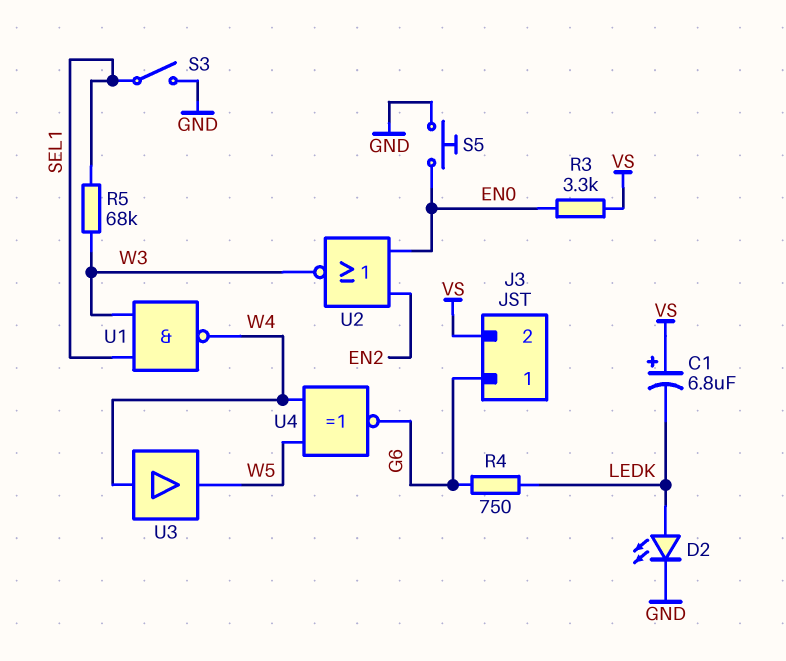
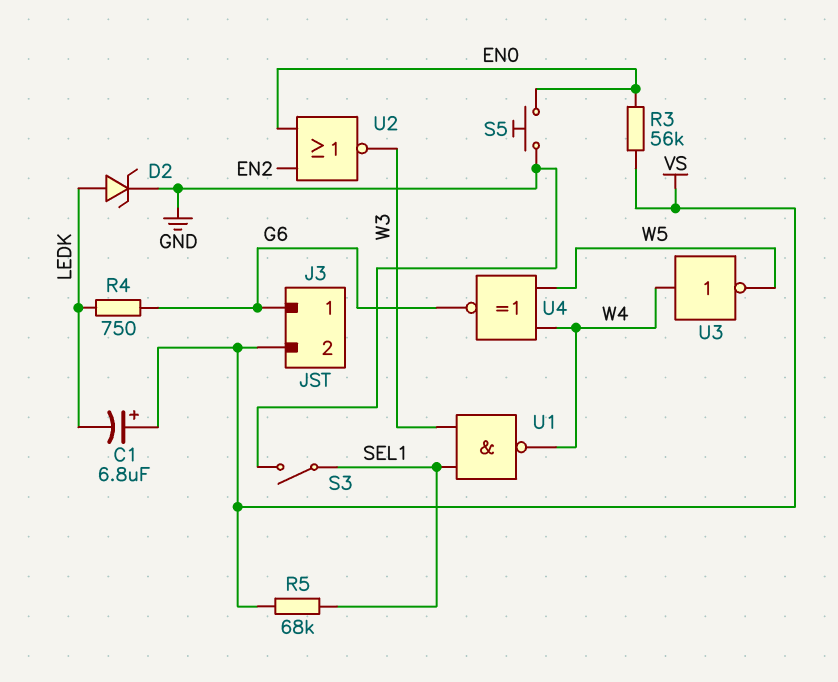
D2: LED (A LEDK, K GND) -> zener (A LEDK, K GND)
R3: 3.3k (EN0, VS) -> 56k (EN0, VS)
R5: 68k (SEL1, W3) -> 68k (SEL1, VS)
U3: buffer (in W4, out W5) -> NOT (in W4, out W5)

